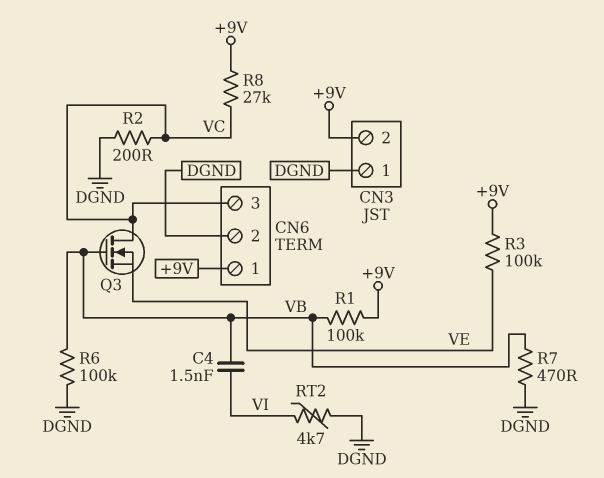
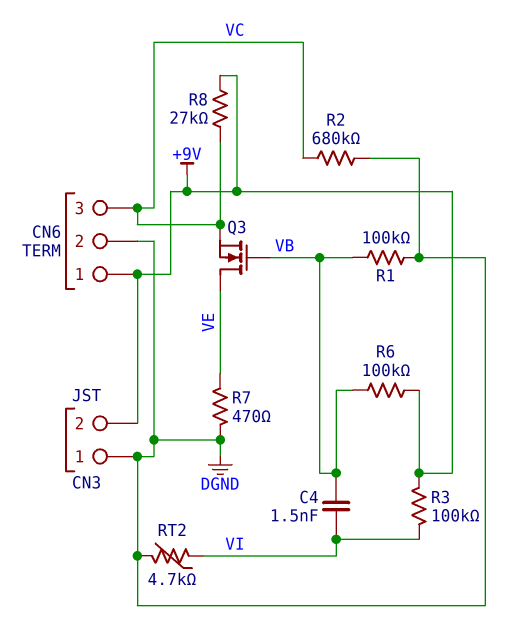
Q3: NMOS (G VB, D VC, S VE) -> NMOS (G VB, D VE, S VC)
R1: 100k (+9V, VB) -> 100k (DGND, VB)
R2: 200 (DGND, VC) -> 680k (DGND, VC)
R3: 100k (+9V, VE) -> 100k (+9V, VI)
R6: 100k (DGND, VB) -> 100k (+9V, VB)
R7: 470 (DGND, VB) -> 470 (DGND, VE)

